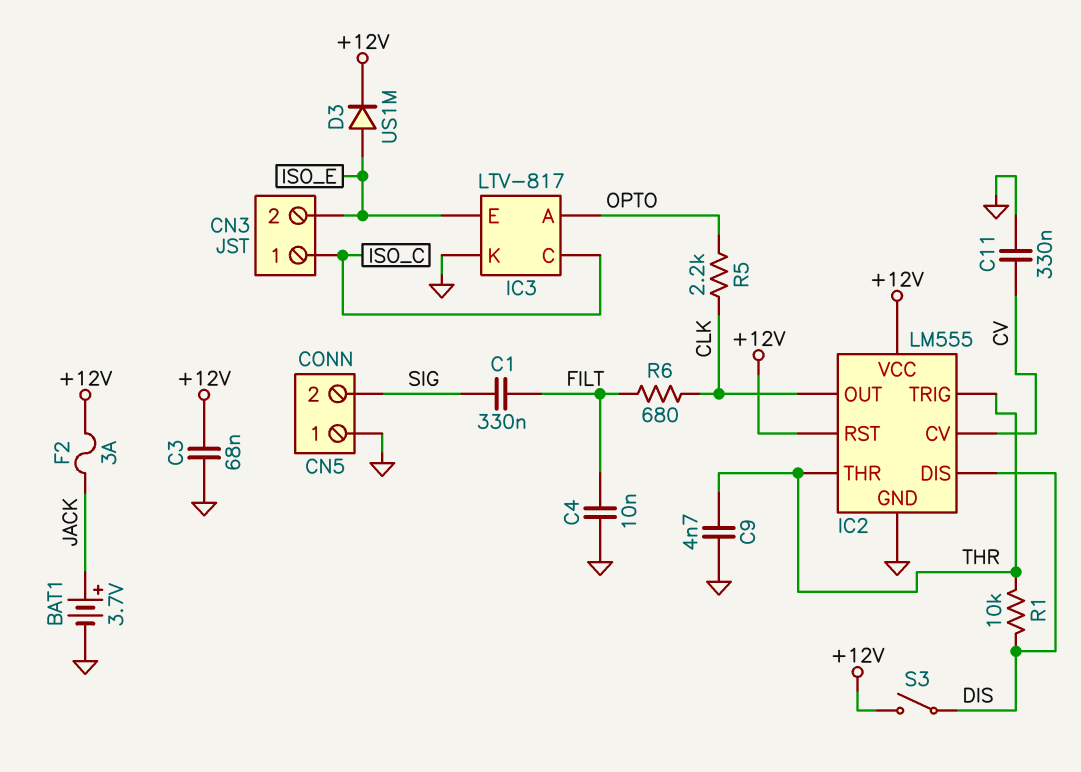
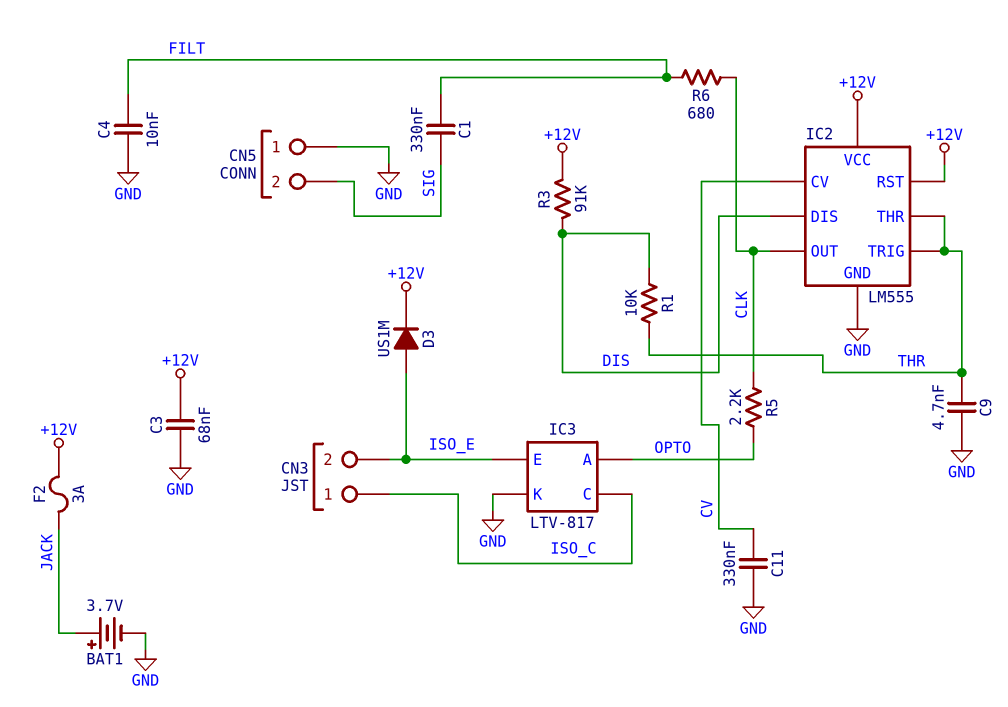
R3: none -> 91k (+12V, DIS)
S3: switch (+12V, DIS) -> none

